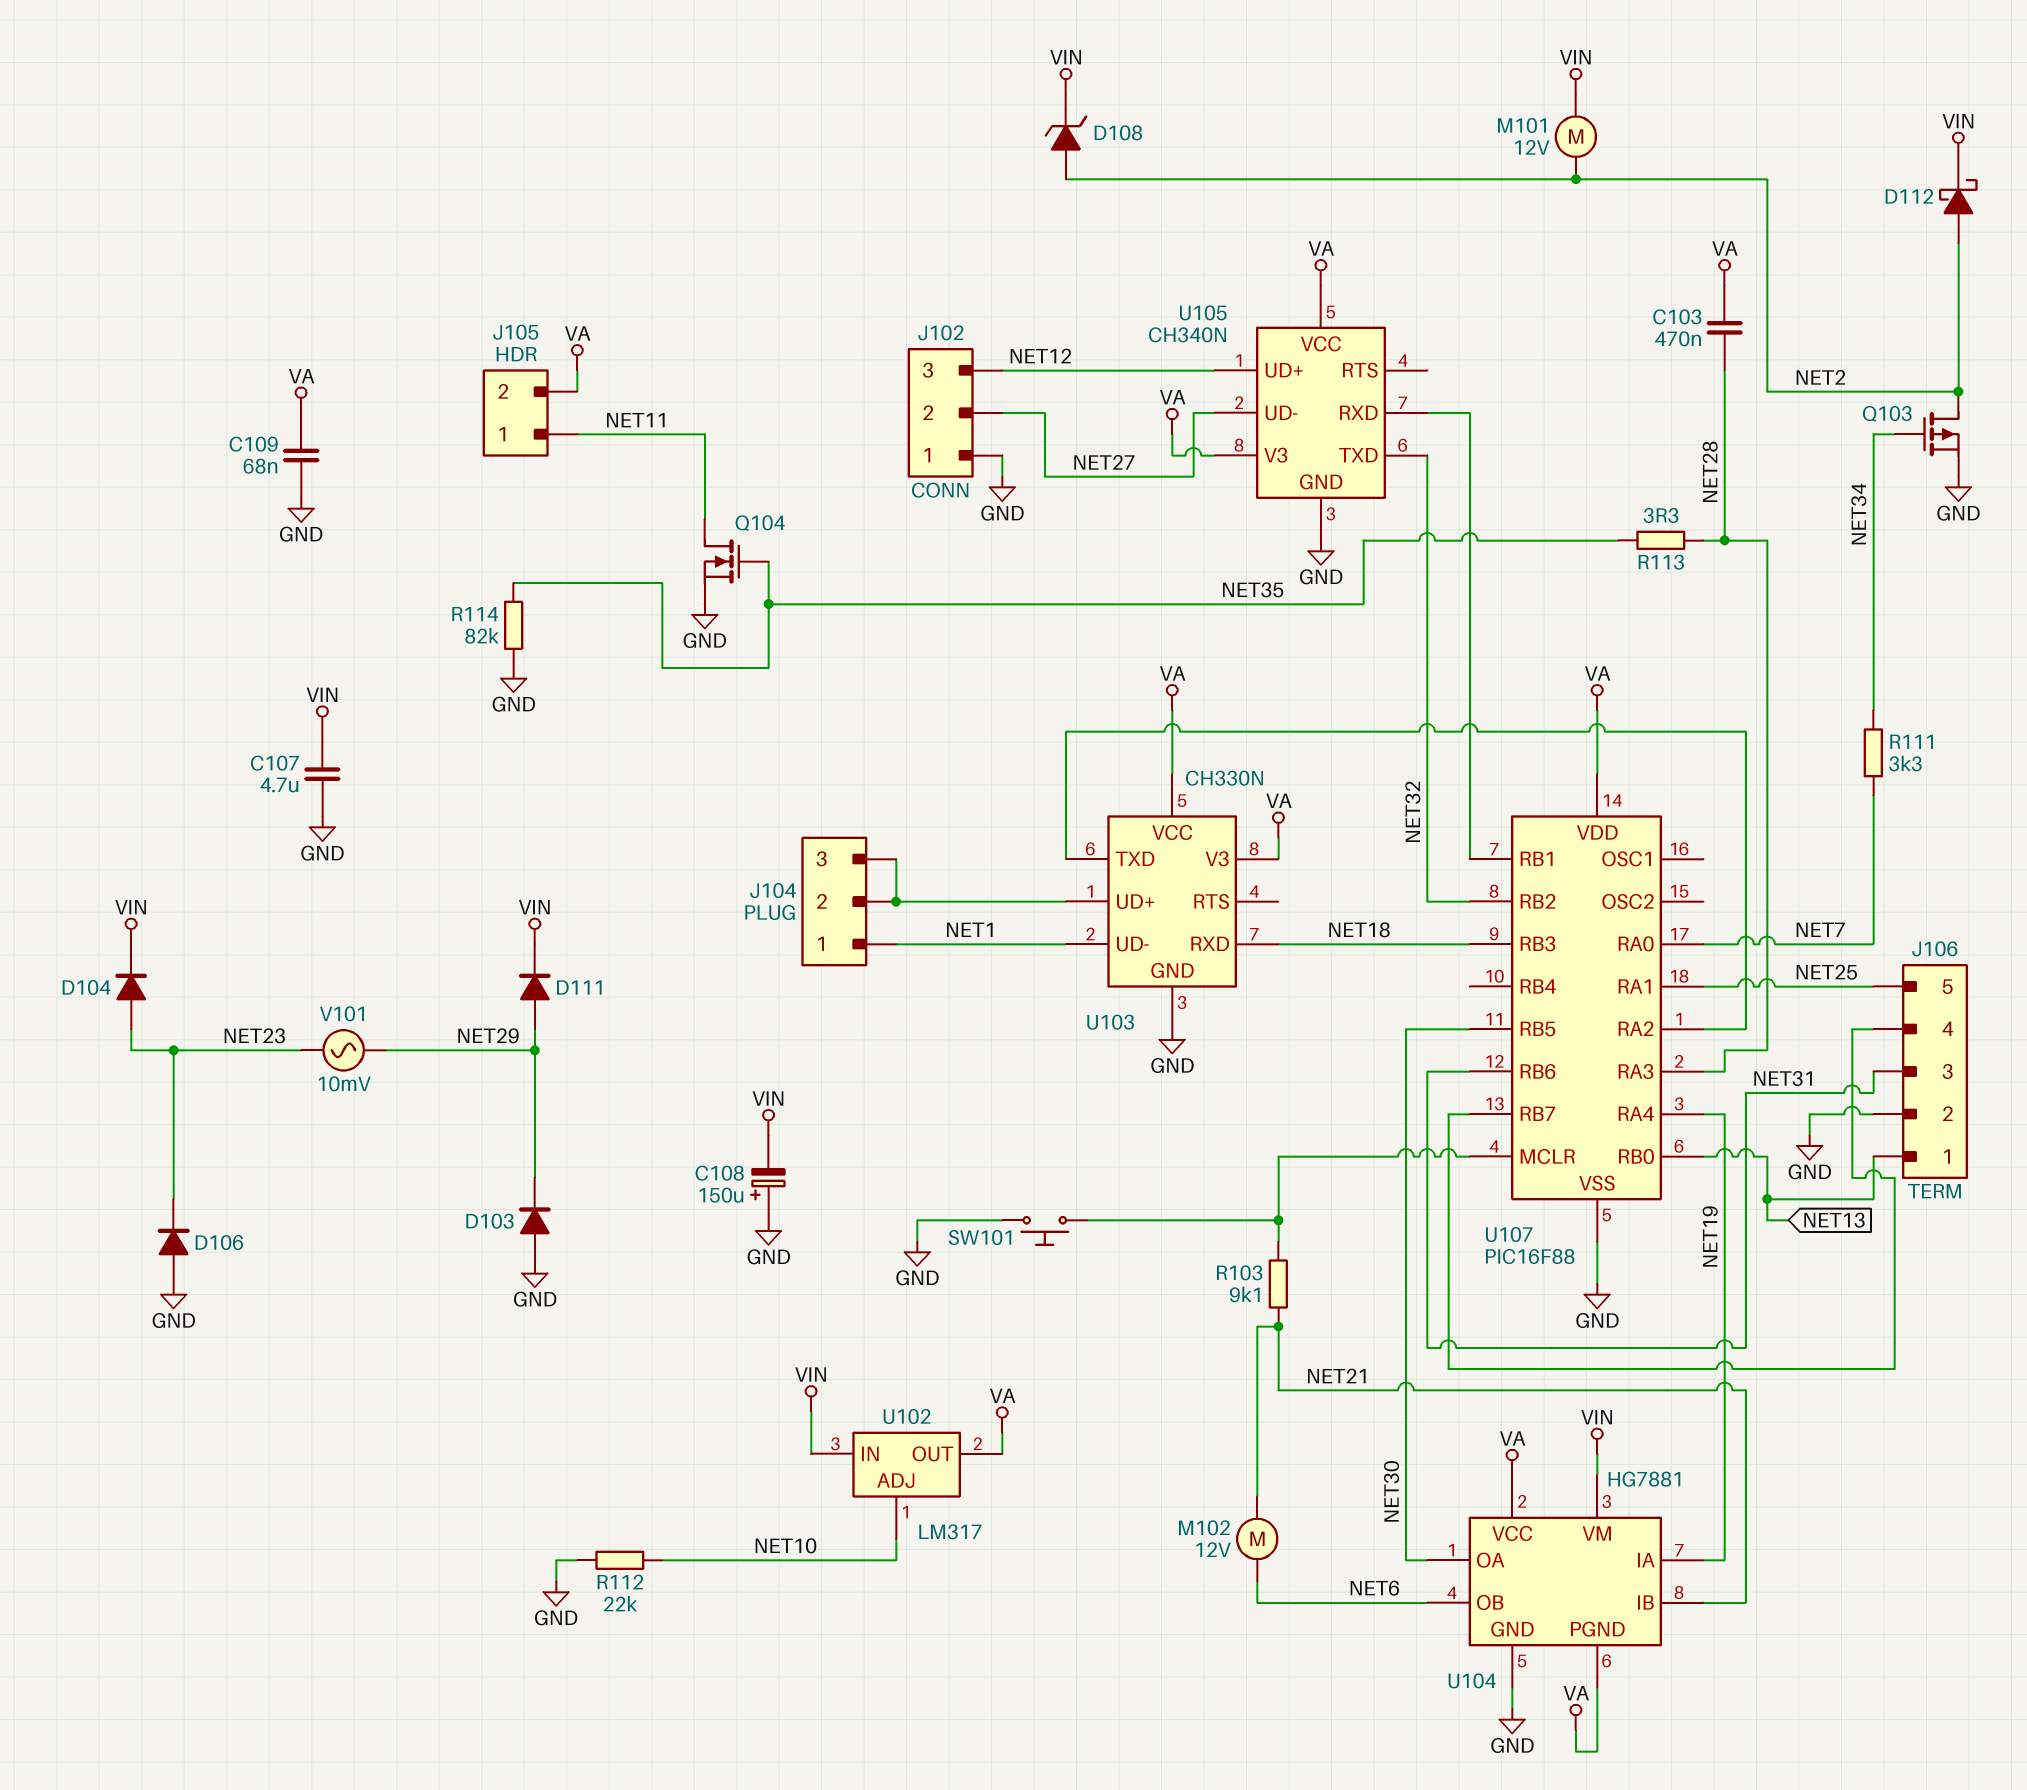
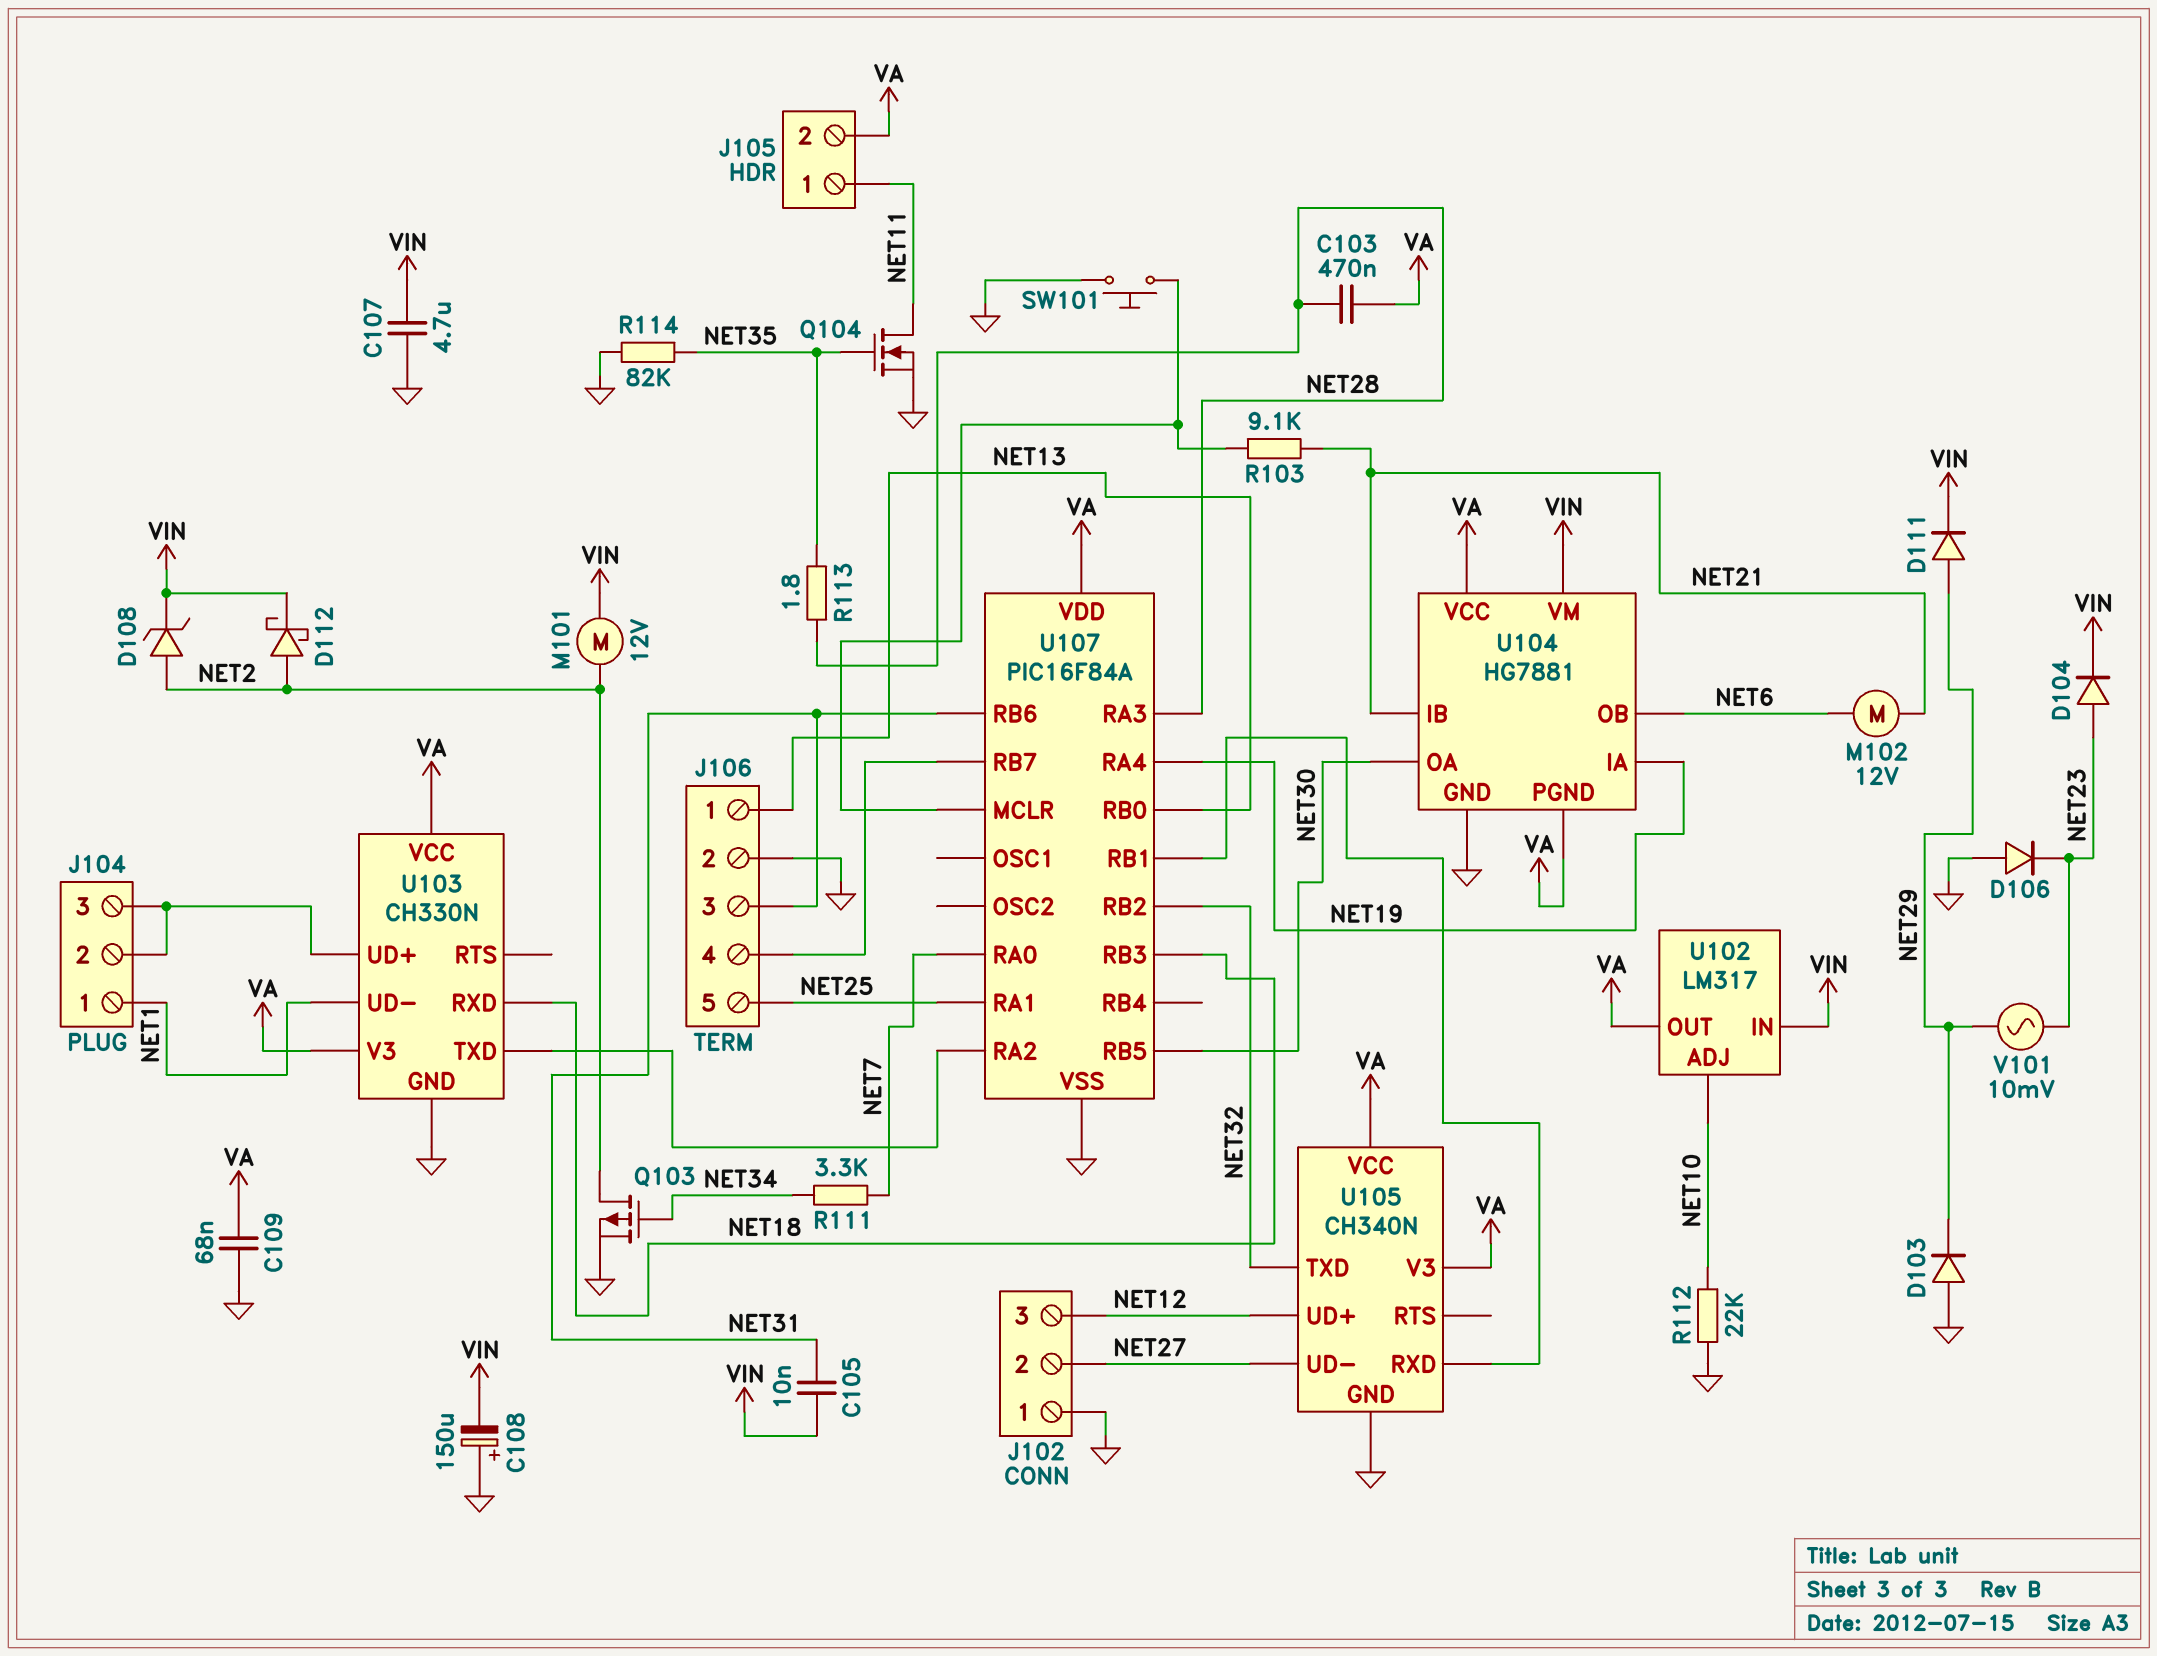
C105: none -> 10nF (NET31, VIN)
R113: 3.3 (NET28, NET35) -> 1.8 (NET28, NET35)
U107: PIC16F88 -> PIC16F84A

